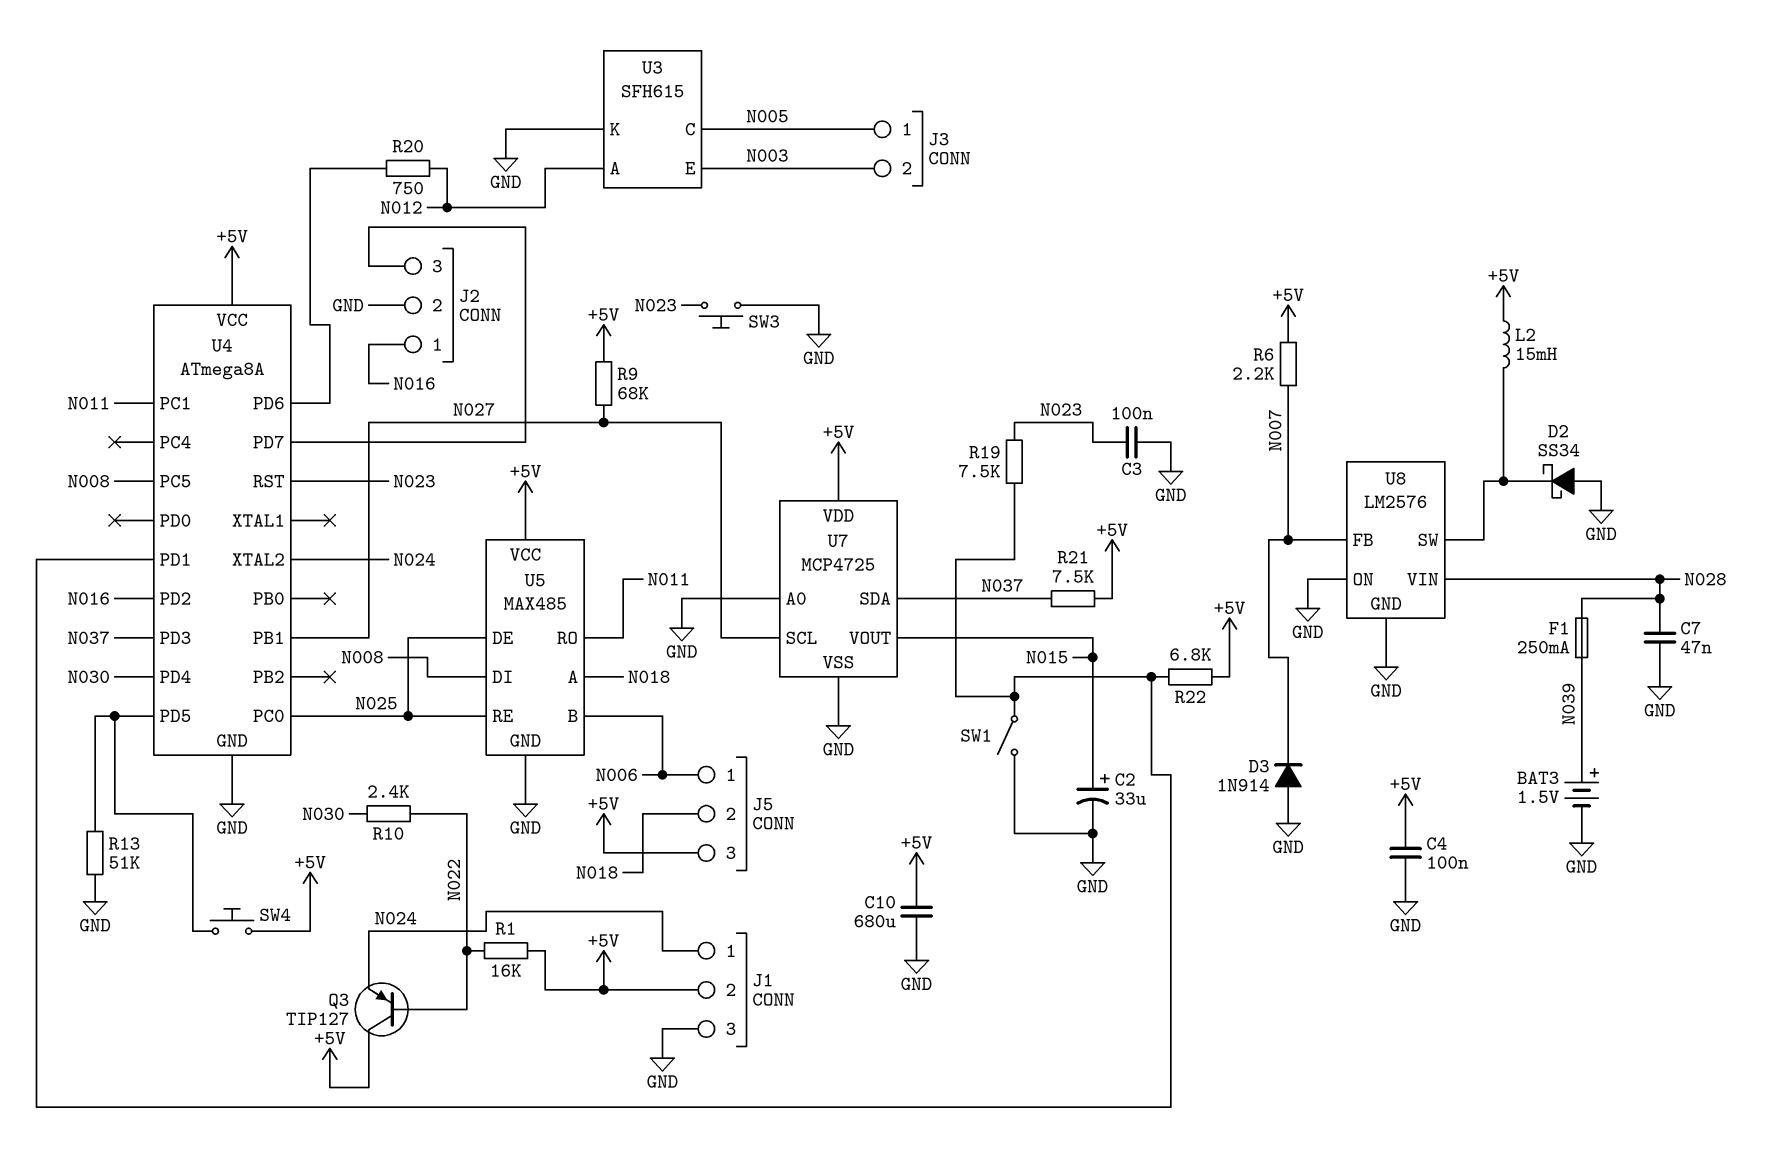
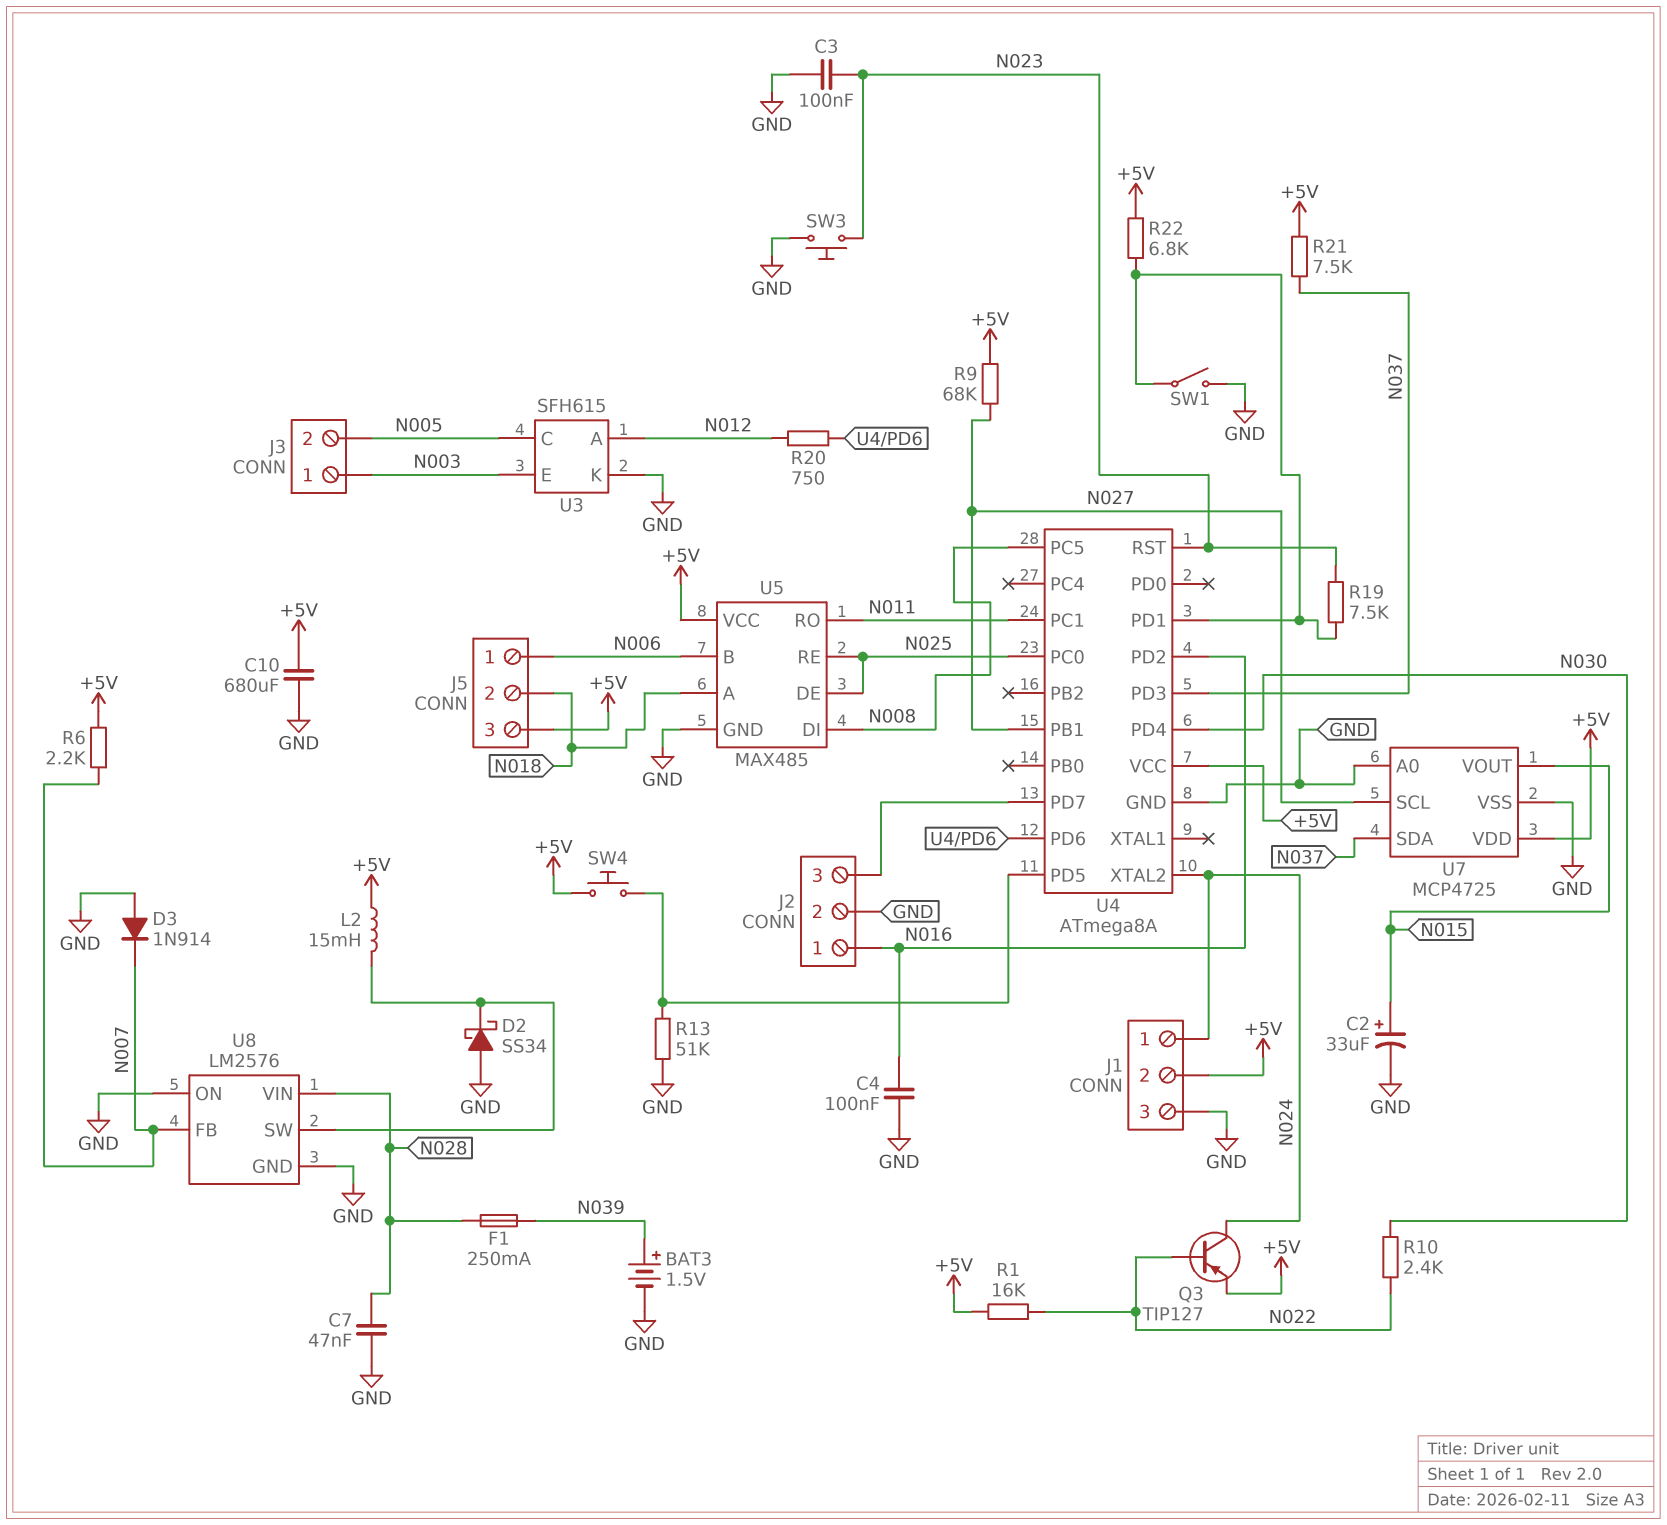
C4: 100nF (+5V, GND) -> 100nF (GND, N016)
J3 pin 1: N005 -> N003
J3 pin 2: N003 -> N005
Q3: PNP TIP127 (B N022, C +5V, E N024) -> PNP TIP127 (B N022, C N024, E +5V)

